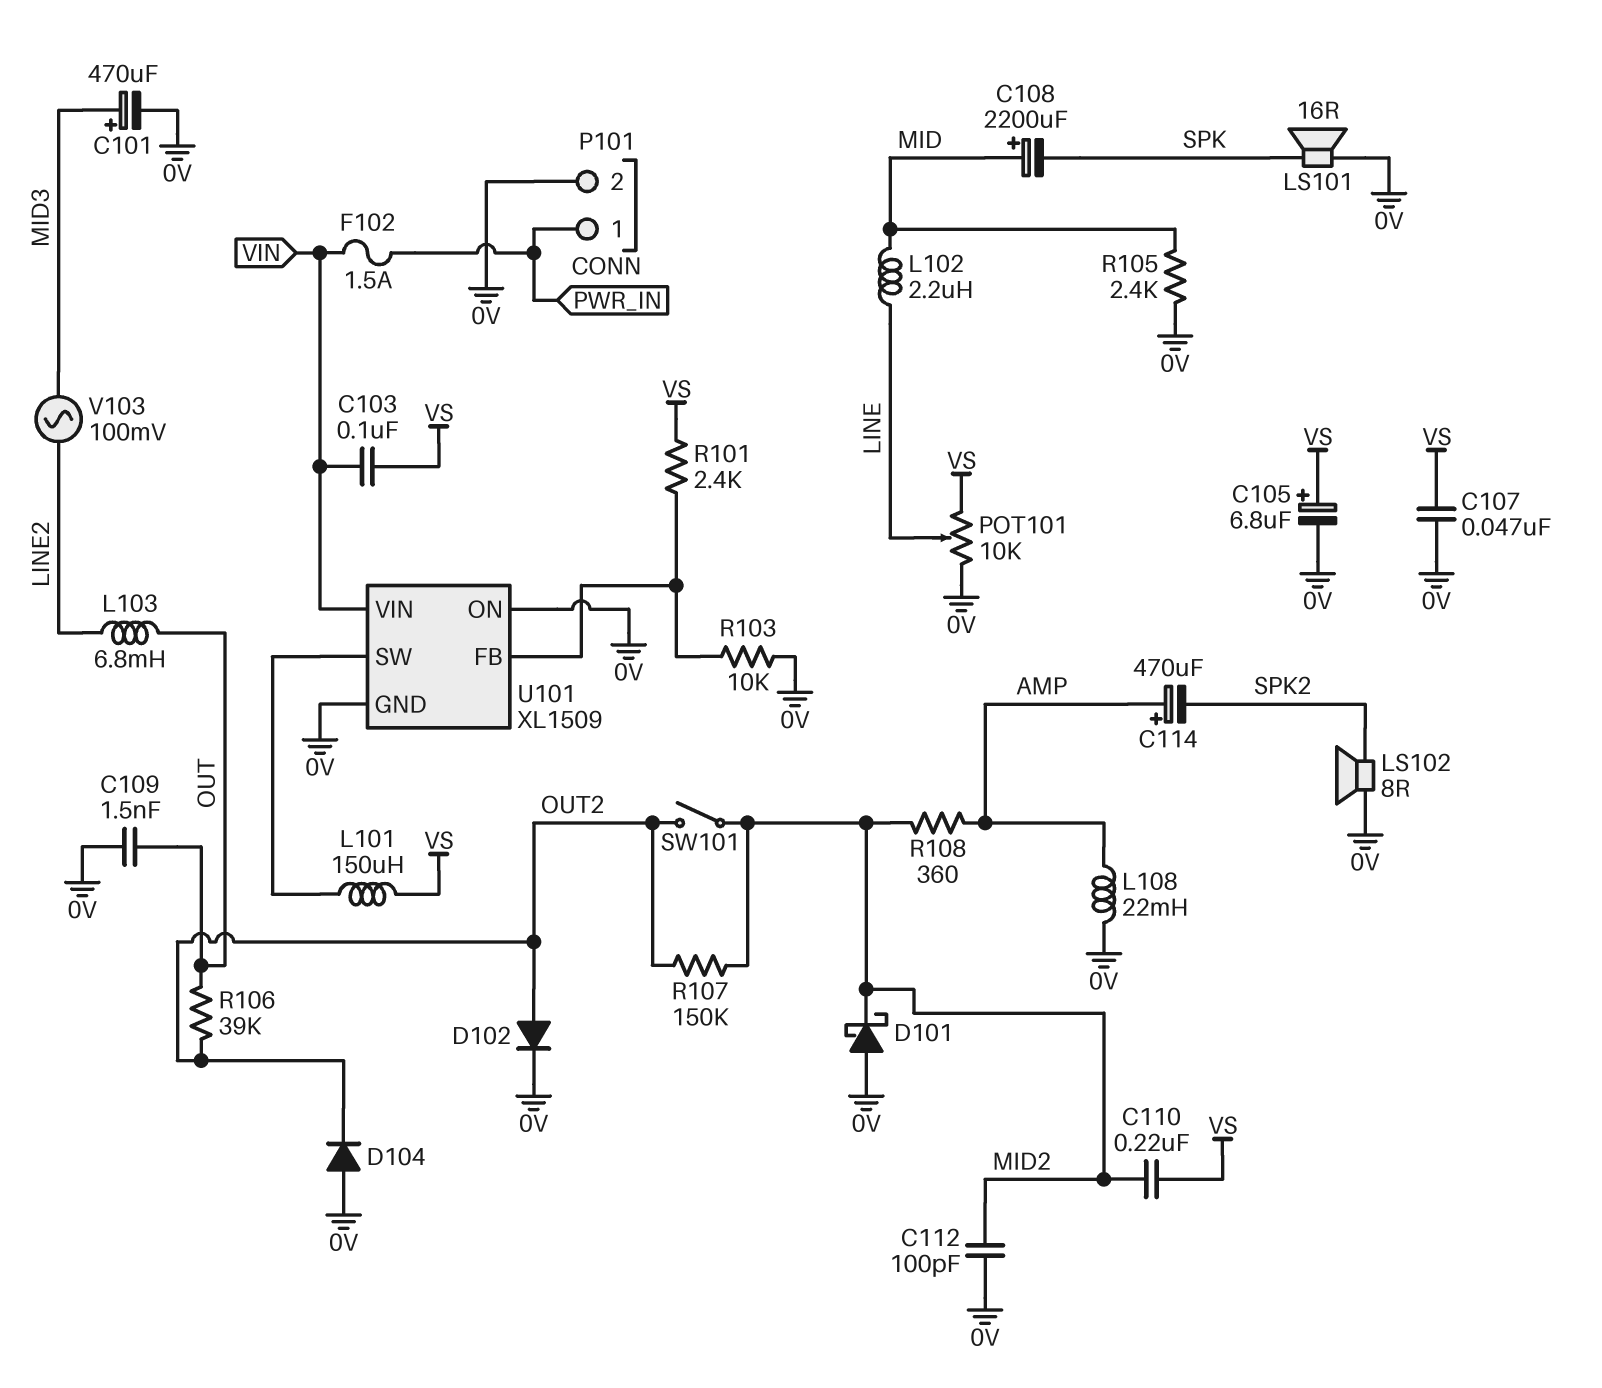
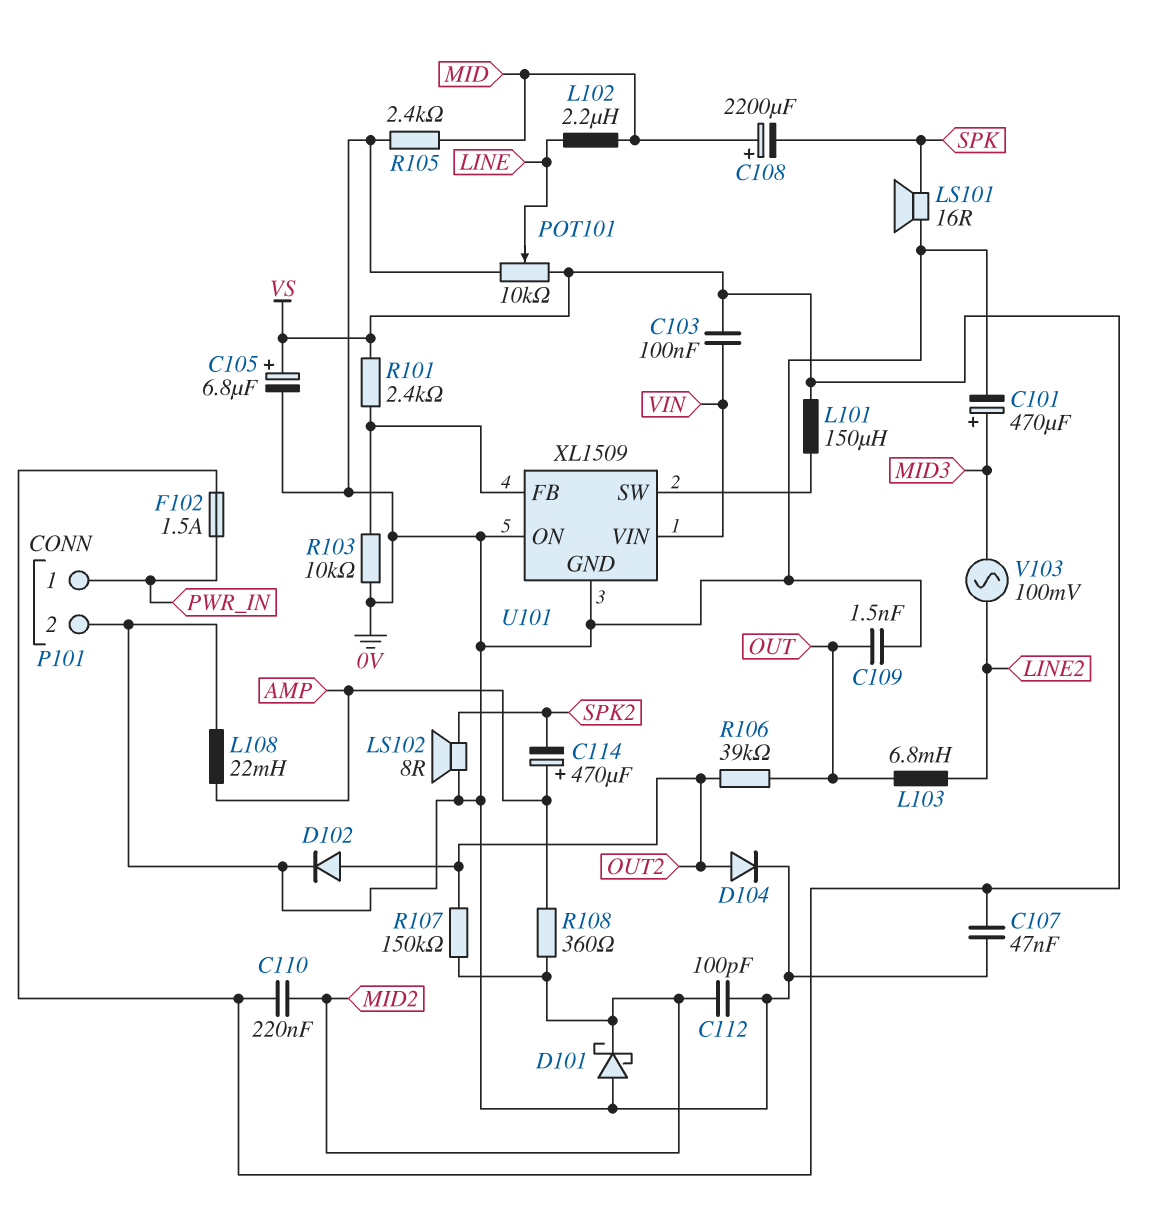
D104: diode (A 0V, K OUT2) -> diode (A OUT2, K 0V)
F102: 1.5A (PWR_IN, VIN) -> 1.5A (PWR_IN, VS)
SW101: switch (MID2, OUT2) -> none

